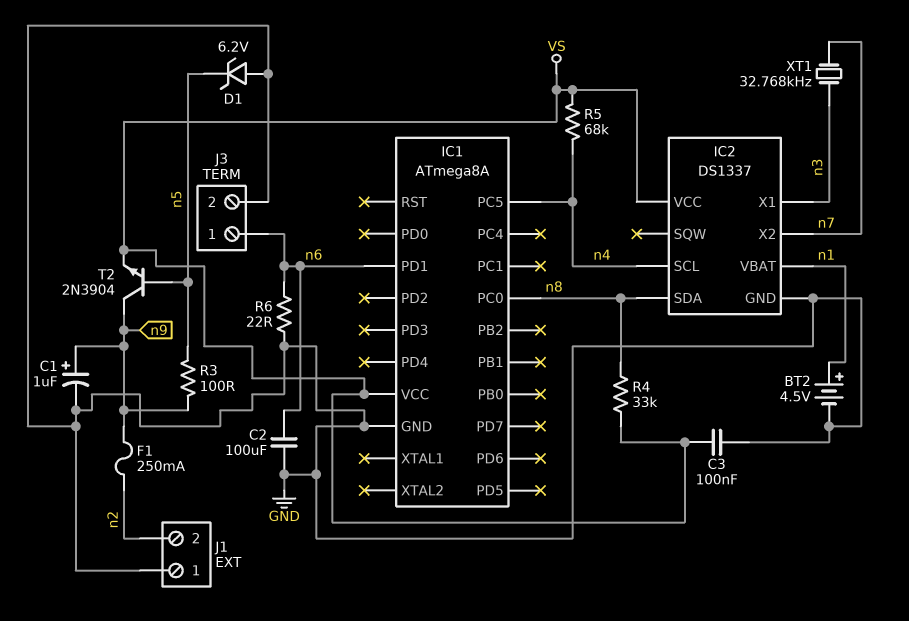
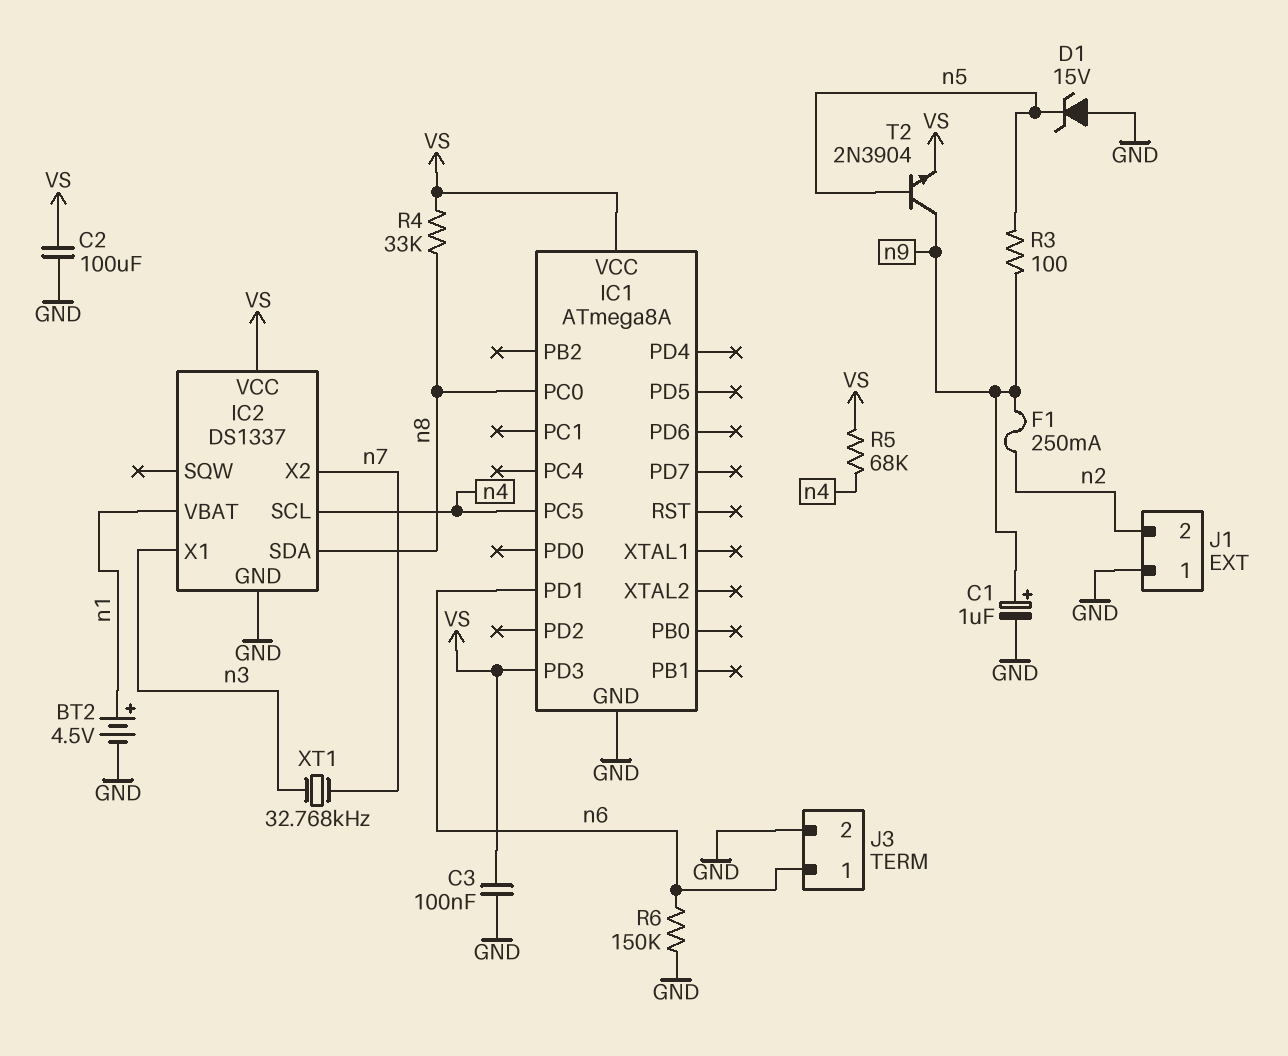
C2: 100uF (GND, n6) -> 100uF (GND, VS)
D1: zener 6.2V (A GND, K n5) -> zener 15V (A GND, K n5)
IC1 pin PD3: none -> VS
R6: 22 (GND, n6) -> 150k (GND, n6)

